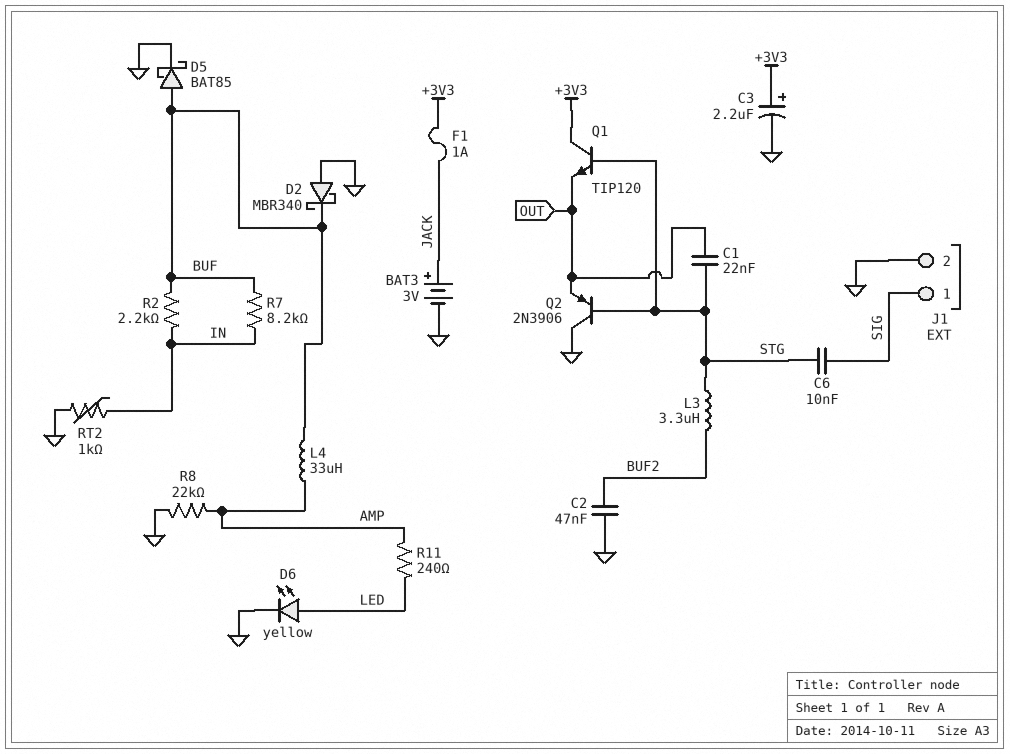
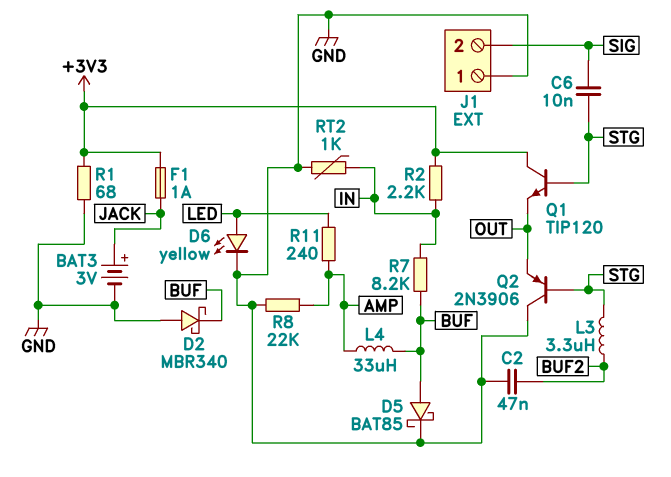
C1: 22nF (OUT, STG) -> none
C3: 2.2uF (plus +3V3, minus GND) -> none
J1 pin 1: SIG -> GND
J1 pin 2: GND -> SIG
R1: none -> 68 (+3V3, GND)
R2: 2.2k (BUF, IN) -> 2.2k (+3V3, IN)

